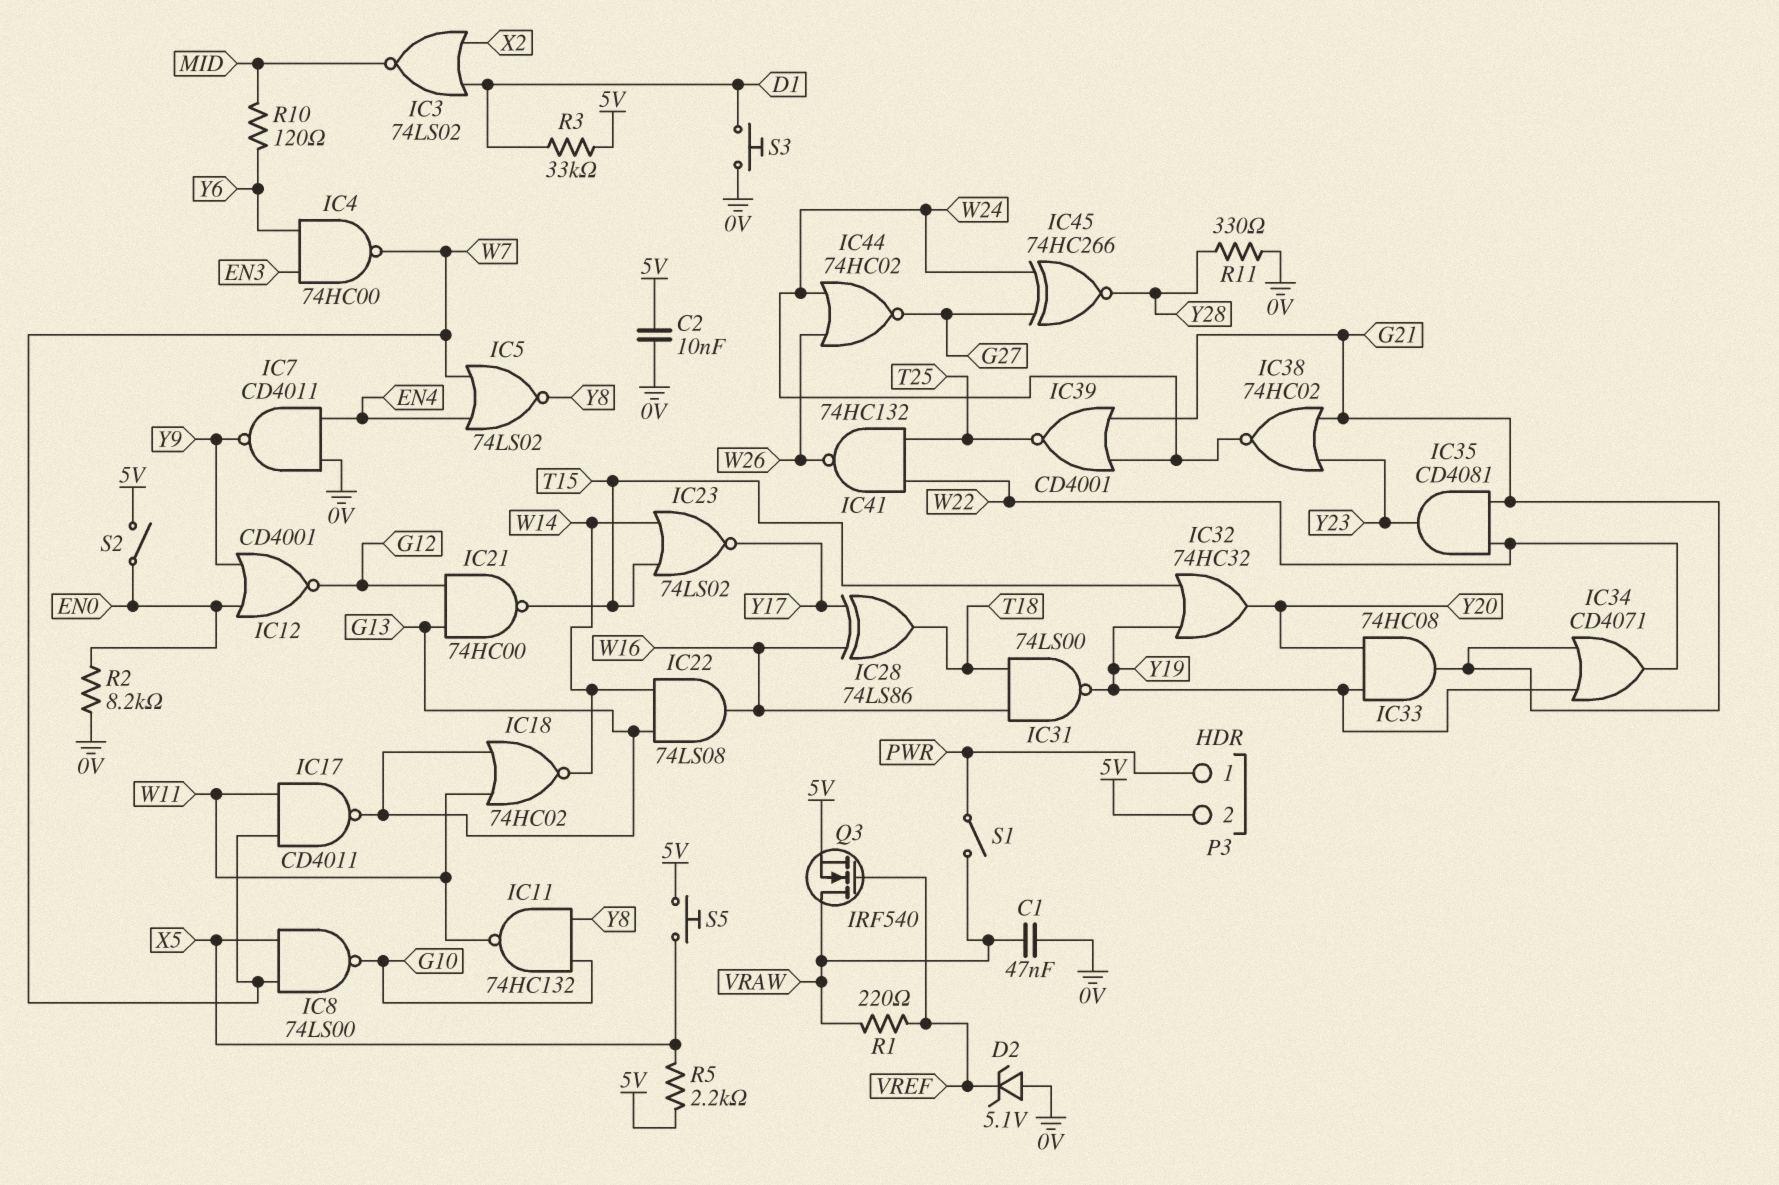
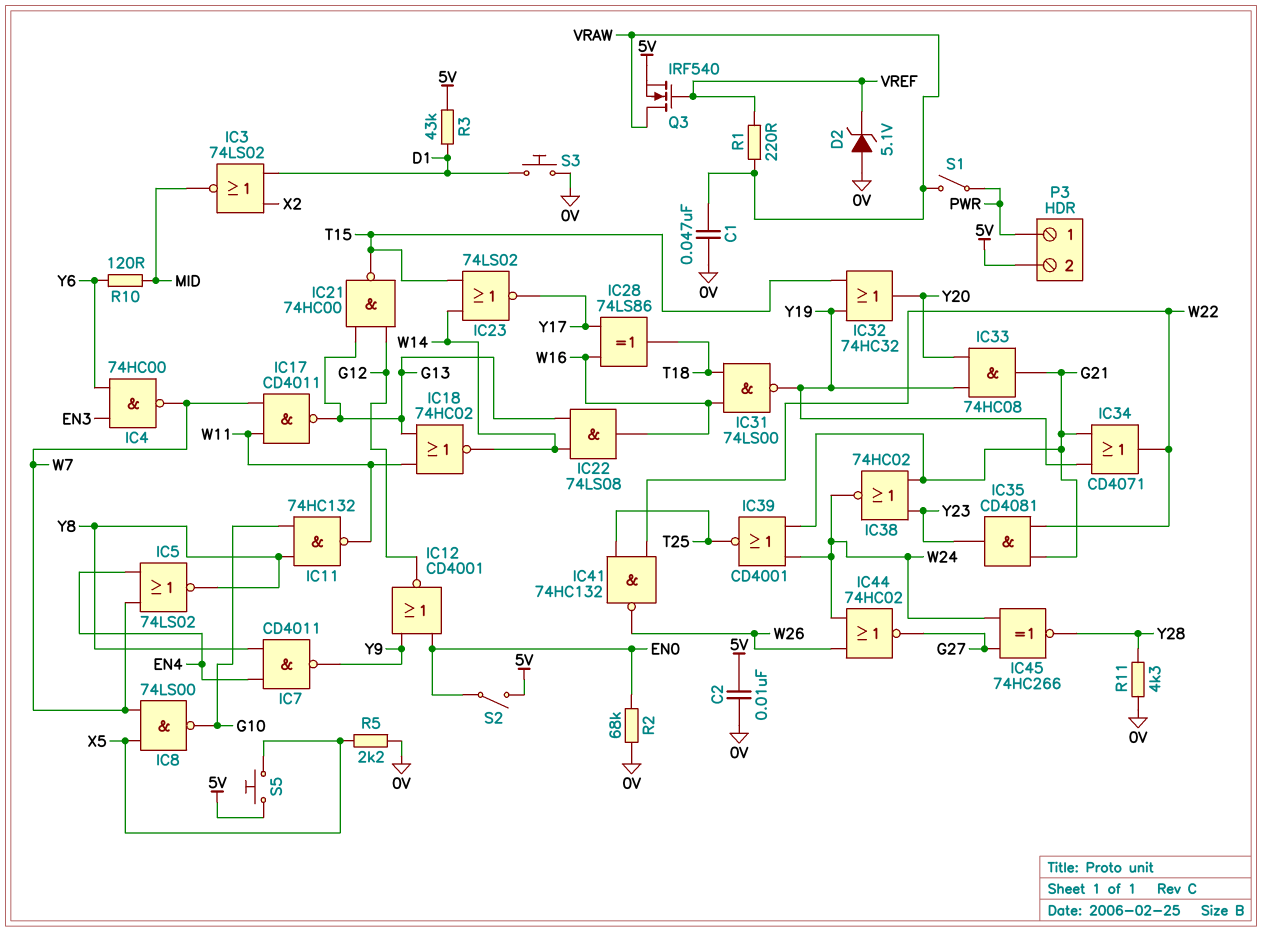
IC7: NAND CD4011 (in 0V, in EN4, out Y9) -> NAND CD4011 (in EN4, in Y8, out Y9)
R2: 8.2k (0V, EN0) -> 68k (0V, EN0)
R3: 33k (5V, D1) -> 43k (5V, D1)
R5: 2.2k (5V, X5) -> 2.2k (0V, X5)
R11: 330 (0V, Y28) -> 4.3k (0V, Y28)

